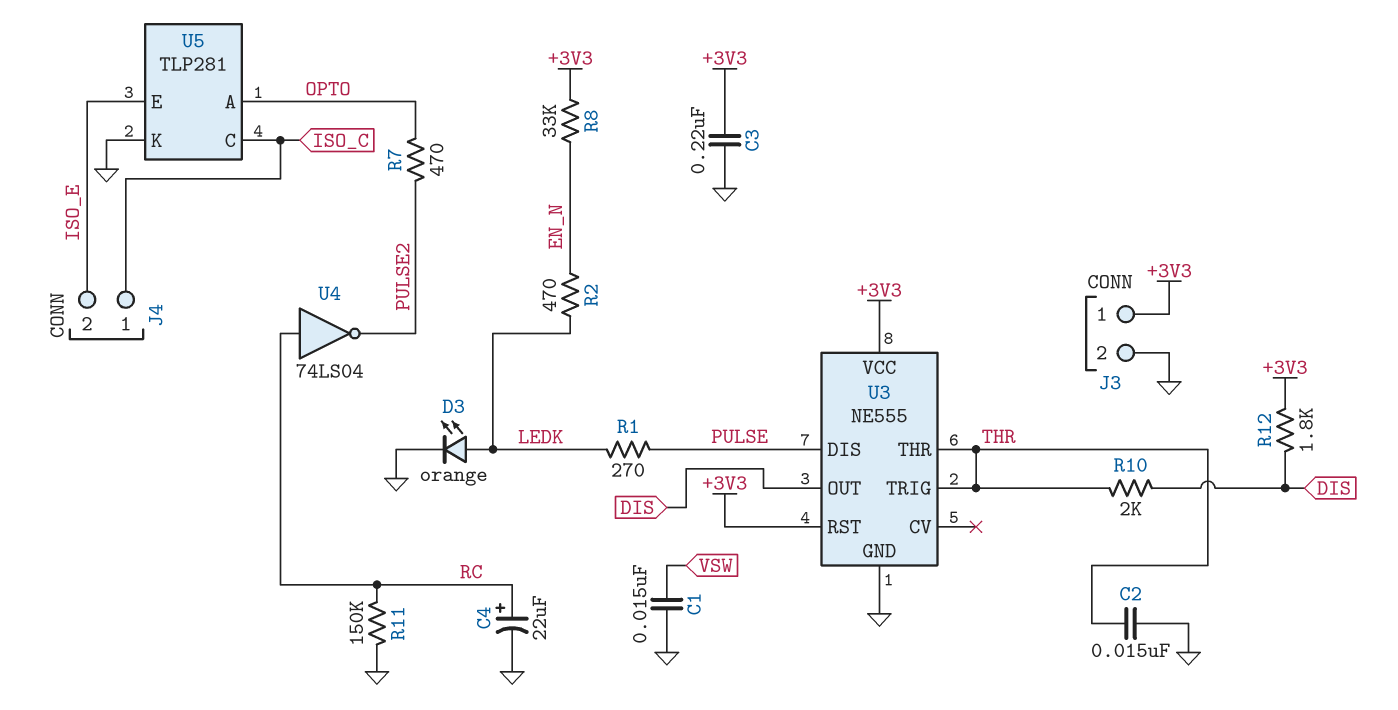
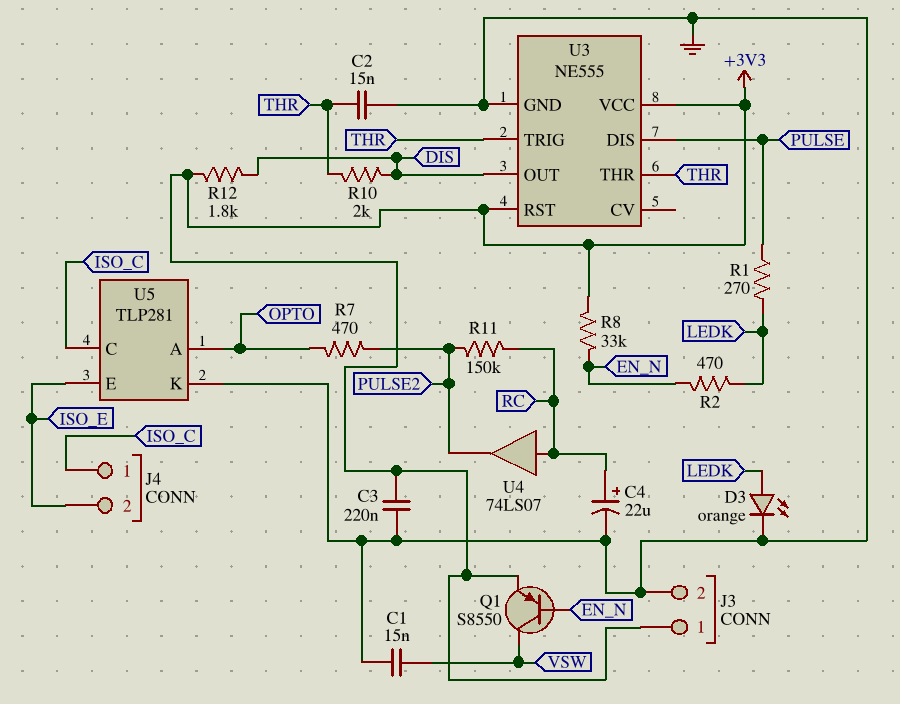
Q1: none -> PNP S8550 (B EN_N, C VSW, E +3V3)
R11: 150k (GND, RC) -> 150k (PULSE2, RC)
U4: NOT 74LS04 (in RC, out PULSE2) -> buffer 74LS07 (in RC, out PULSE2)

